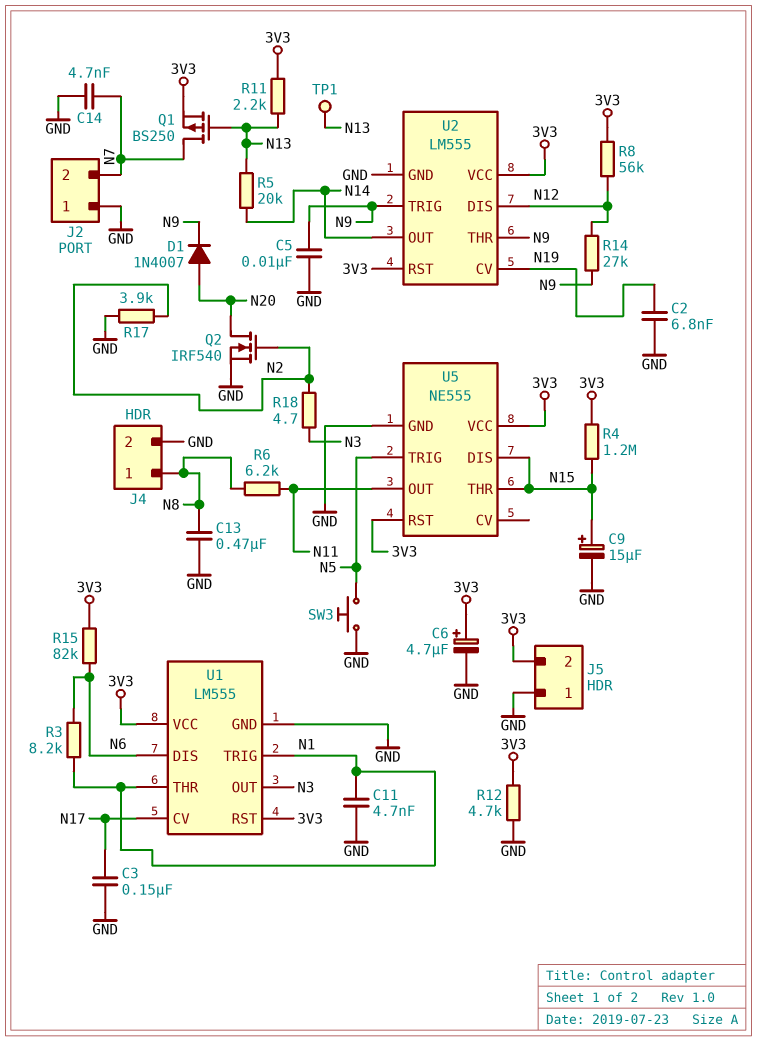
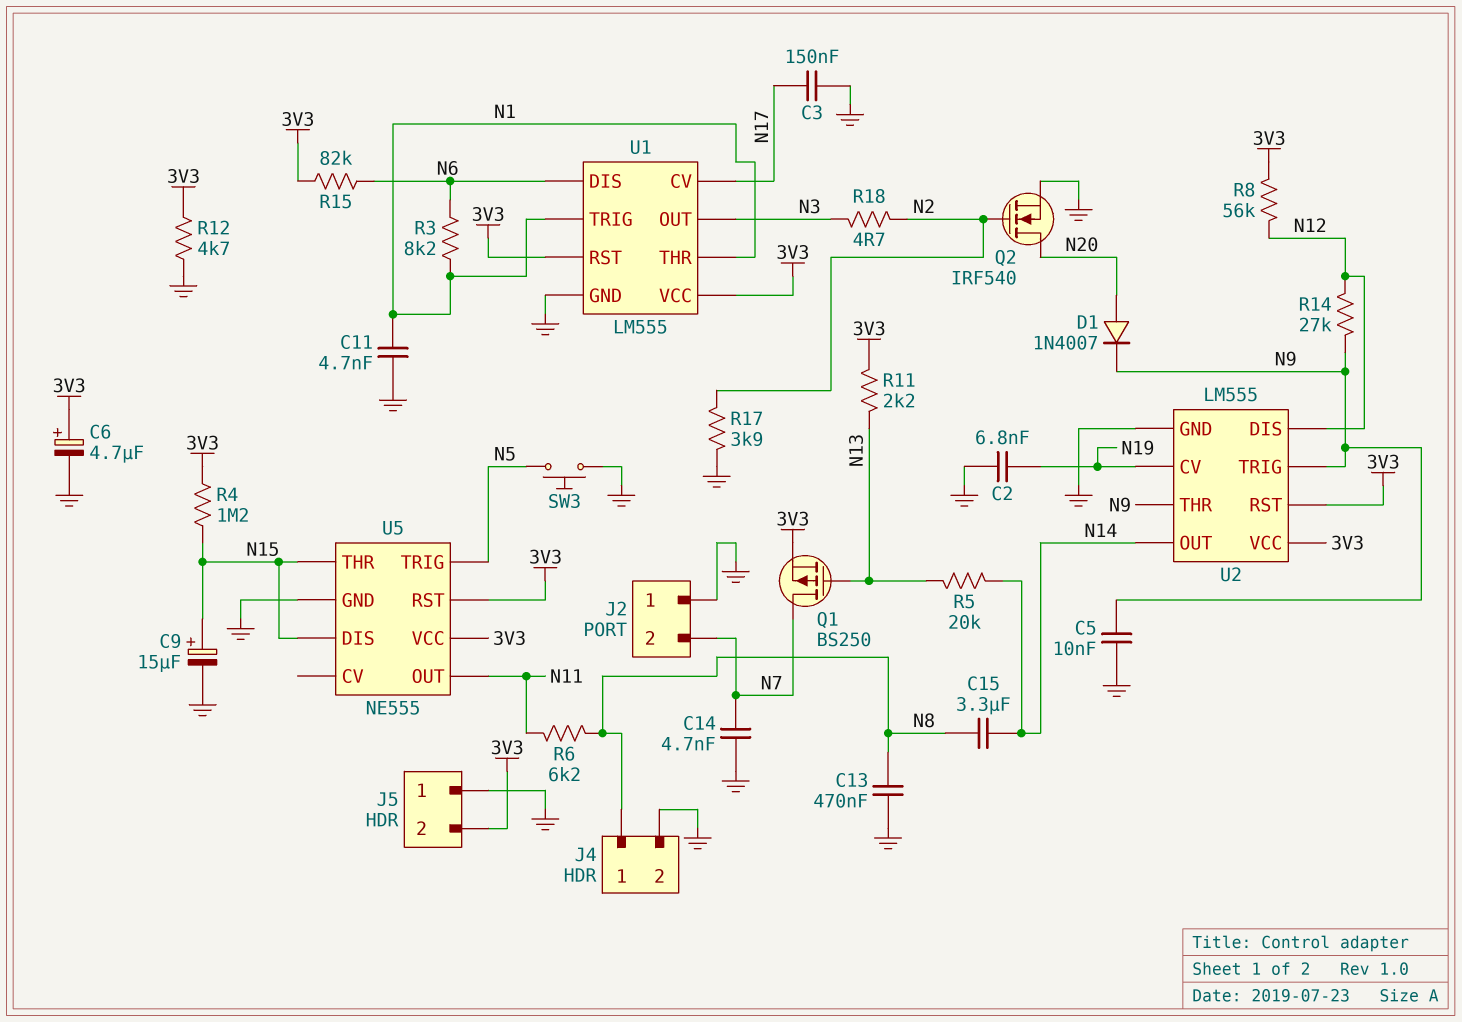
C15: none -> 3.3uF (N8, N14)
TP1: test point (N13) -> none

